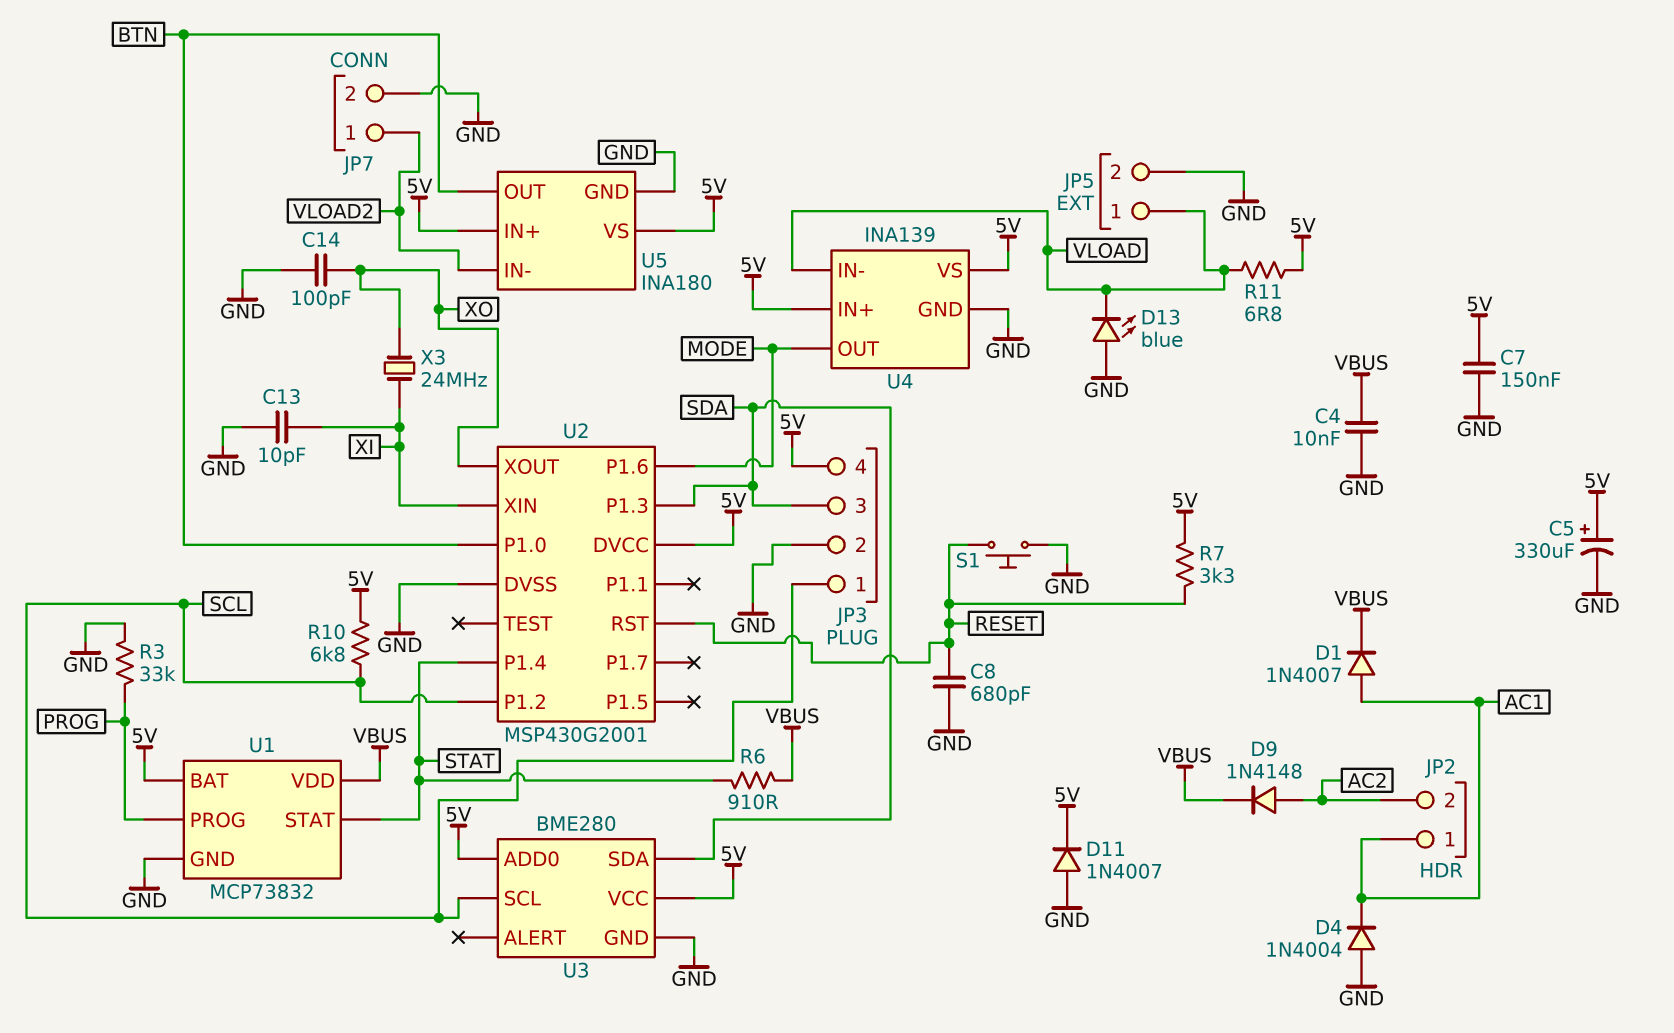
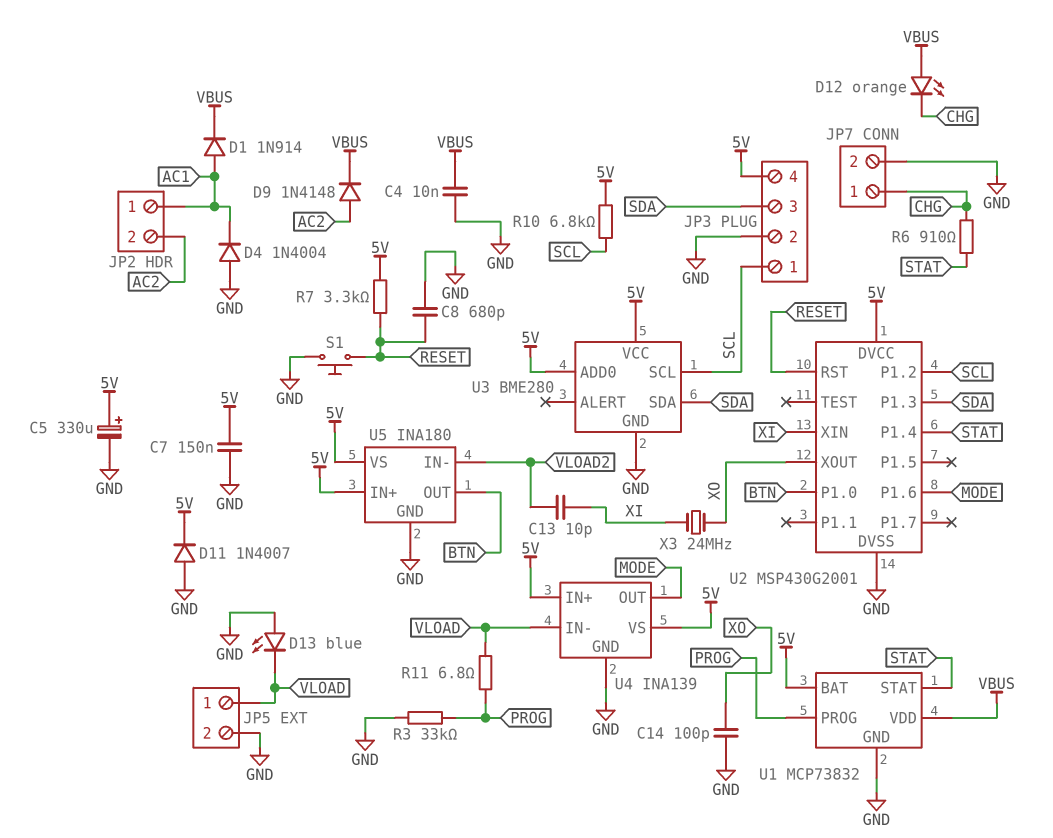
C13: 10pF (GND, XI) -> 10pF (VLOAD2, XI)
D1: diode 1N4007 (A AC1, K VBUS) -> diode 1N914 (A AC1, K VBUS)
D12: none -> LED orange (A VBUS, K CHG)
JP7 pin 1: VLOAD2 -> CHG
R6: 910 (STAT, VBUS) -> 910 (CHG, STAT)
R11: 6.8 (5V, VLOAD) -> 6.8 (PROG, VLOAD)

